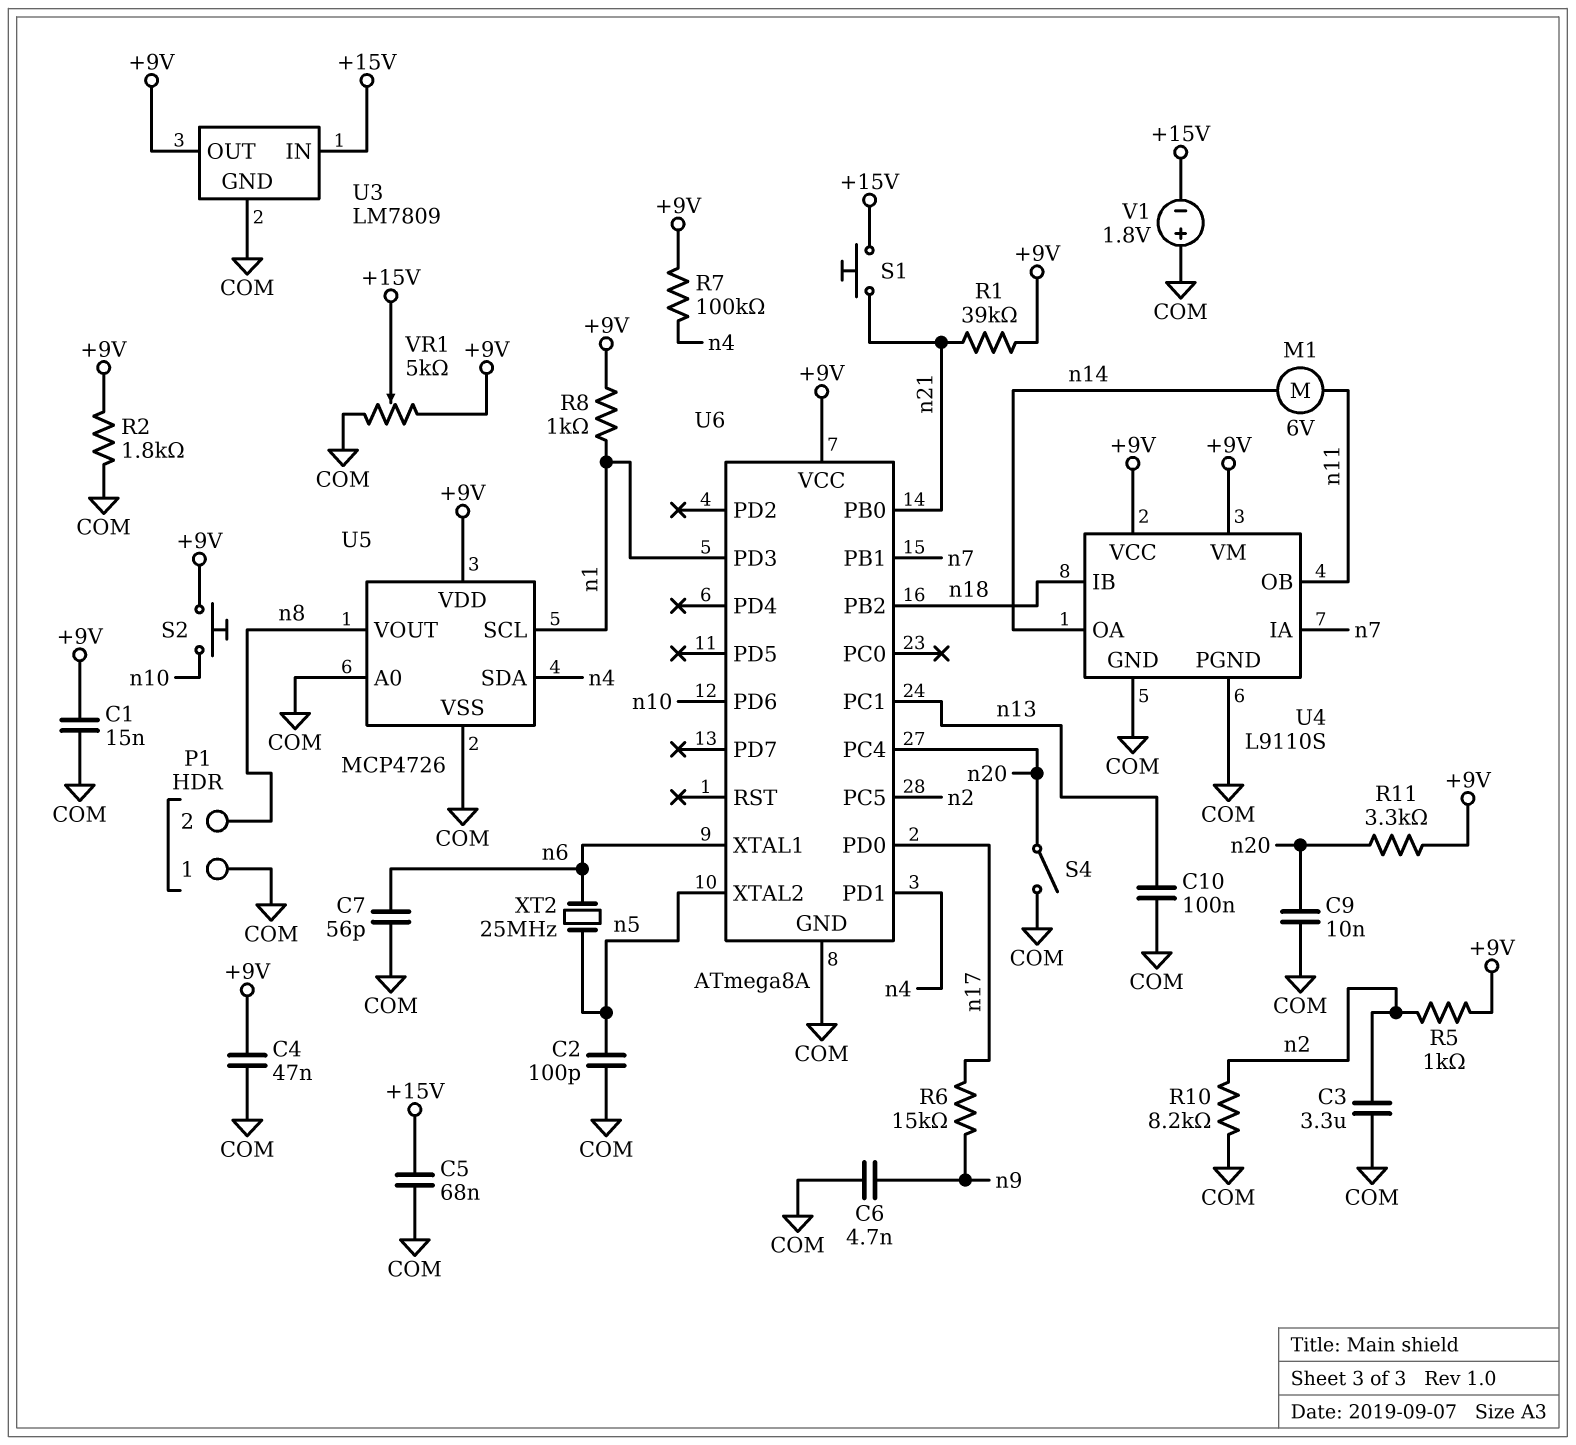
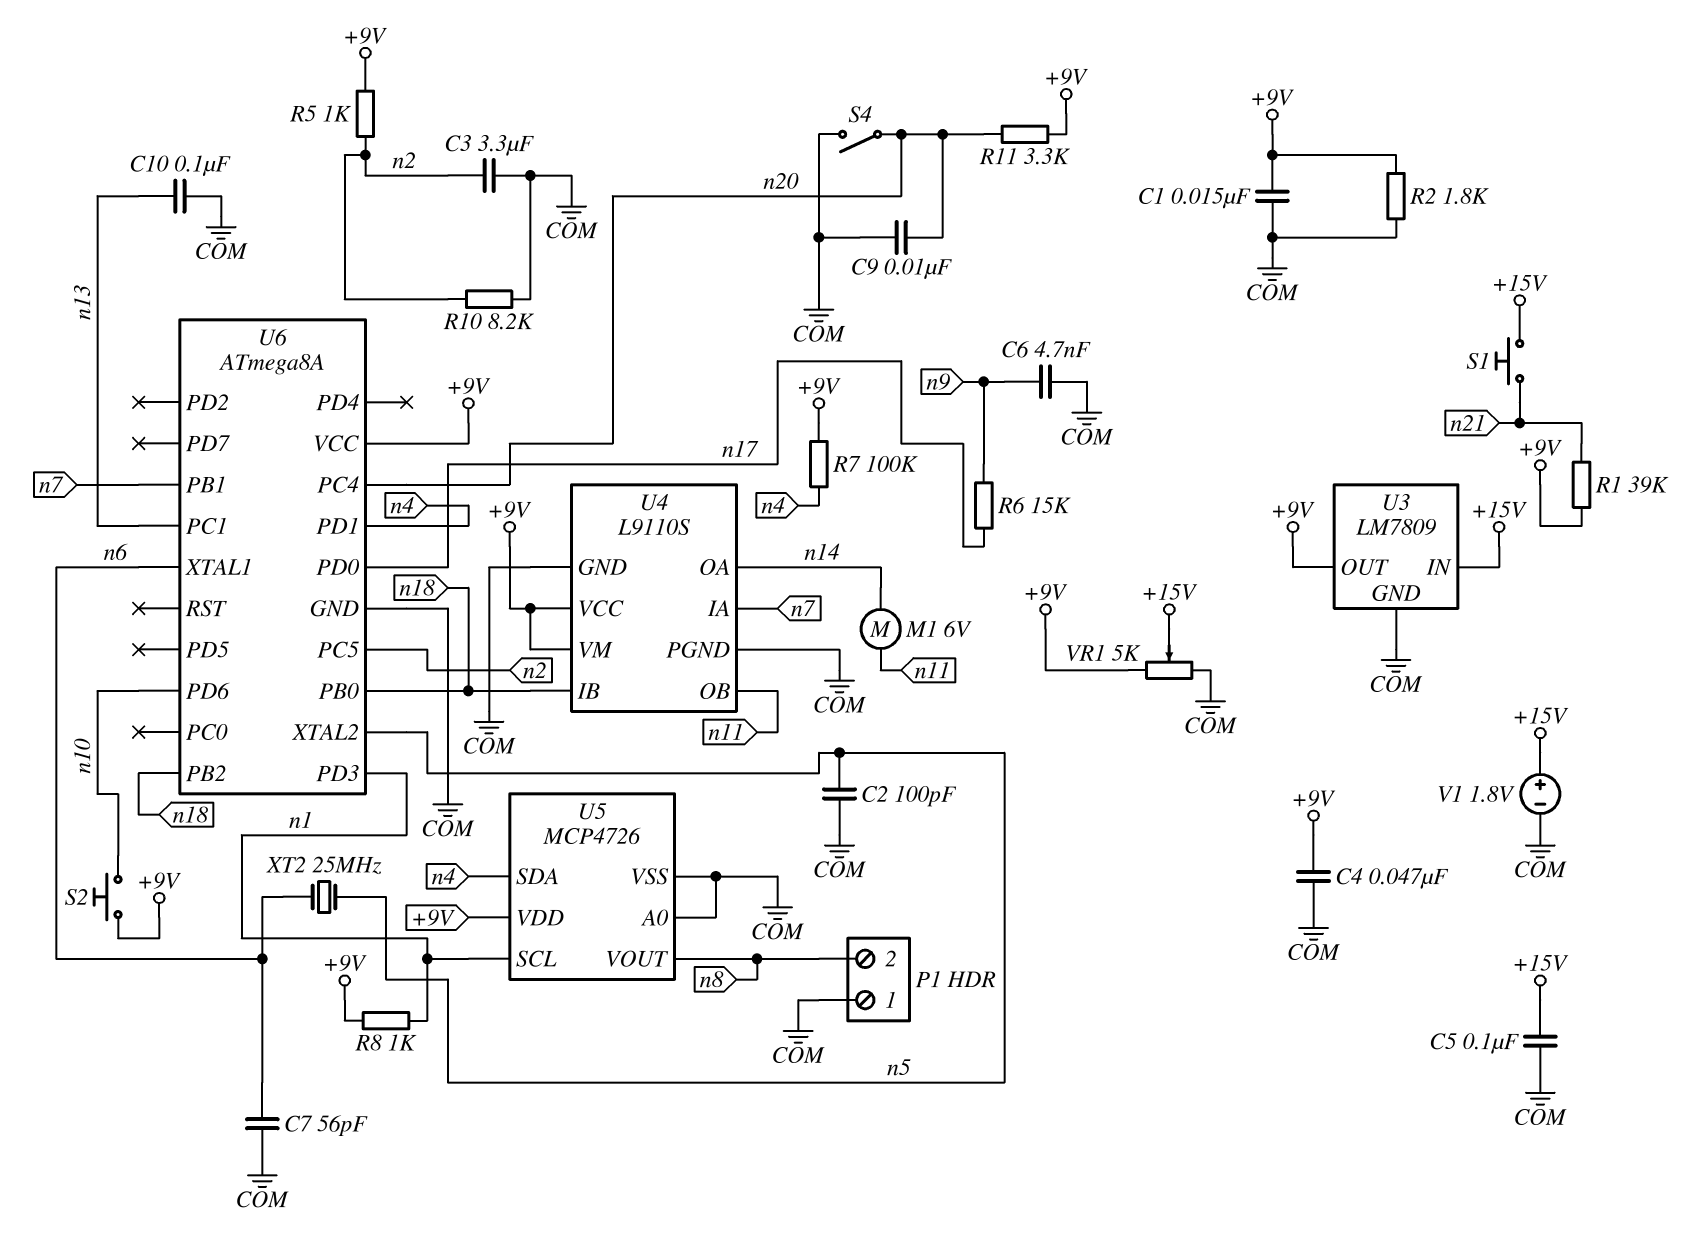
C5: 68nF (+15V, COM) -> 100nF (+15V, COM)
U6 pin PB0: n21 -> n18
V1: 1.8V (plus COM, minus +15V) -> 1.8V (plus +15V, minus COM)

